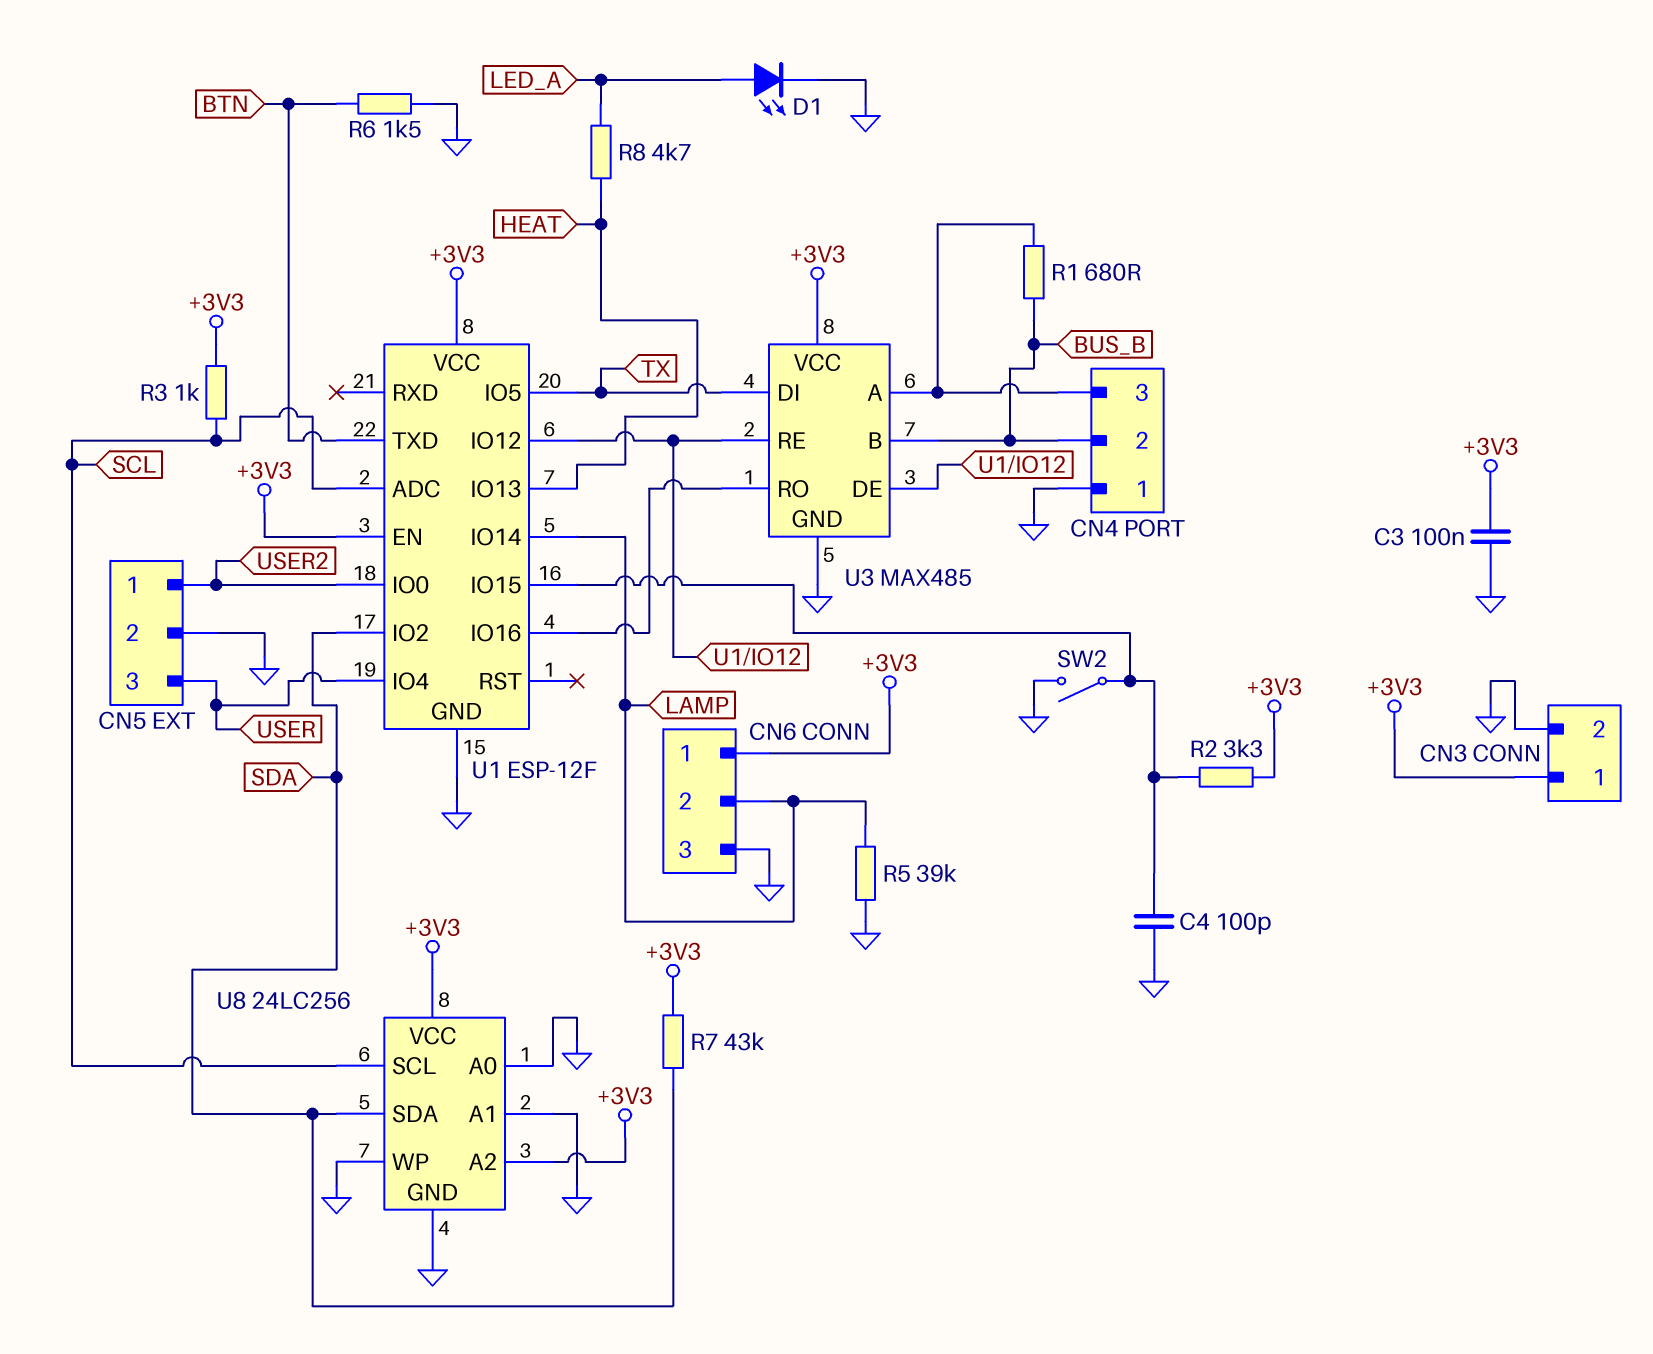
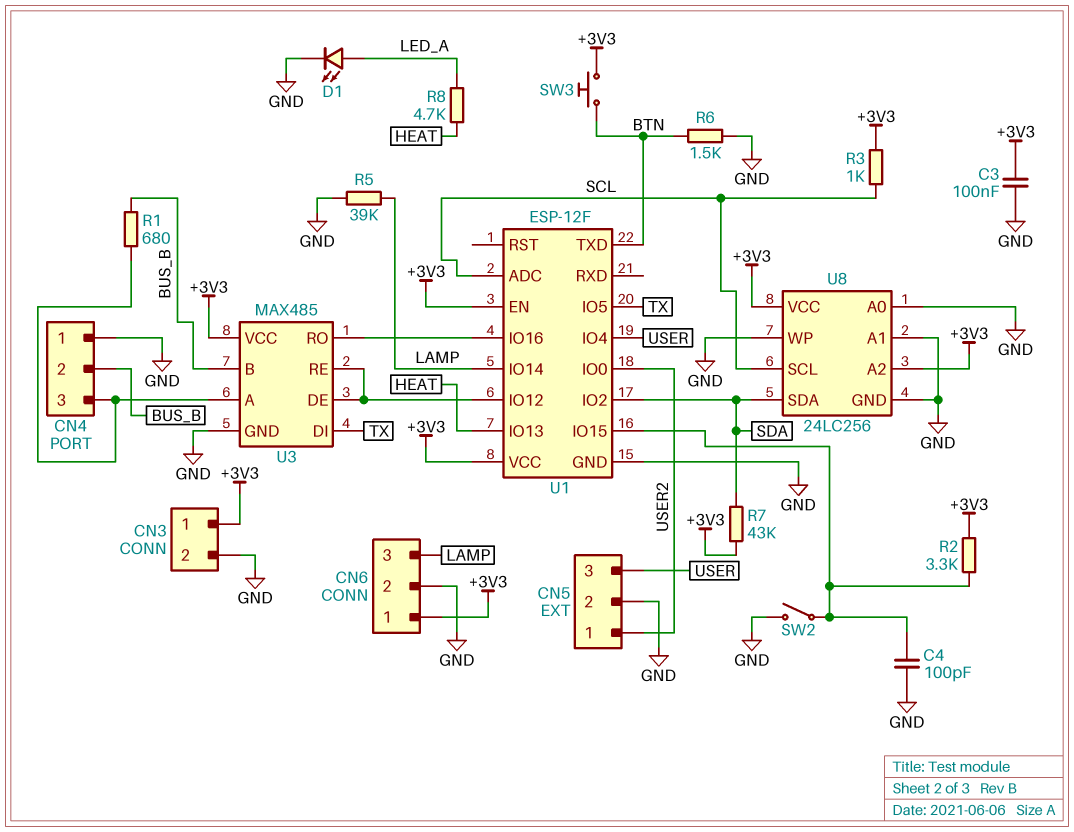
CN6 pin 2: LAMP -> GND
CN6 pin 3: GND -> LAMP
SW3: none -> button (+3V3, BTN)

